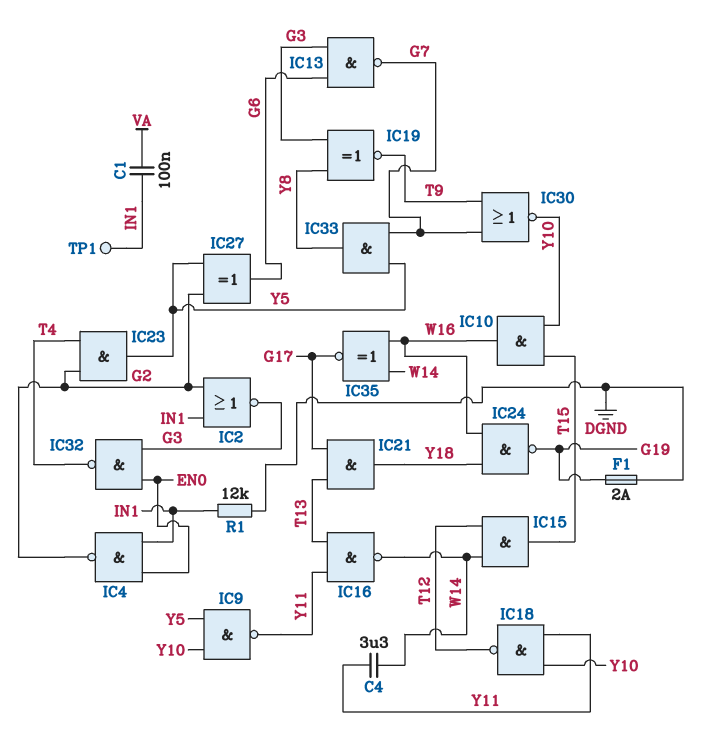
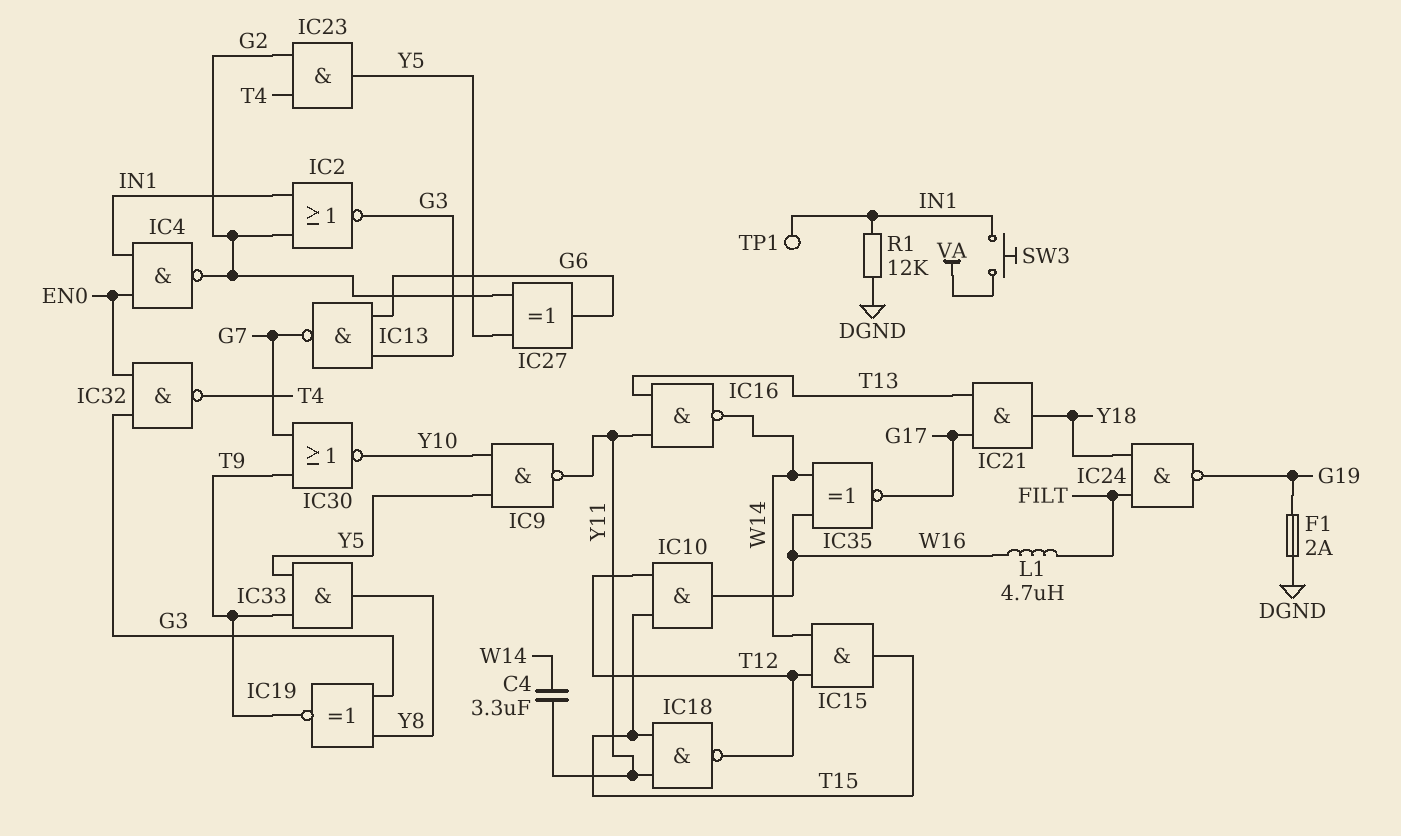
C1: 100nF (IN1, VA) -> none
IC10: AND (in T15, in Y10, out W16) -> AND (in T12, in T15, out W16)
IC18: NAND (in Y10, in Y11, out T12) -> NAND (in T15, in Y11, out T12)
IC24: NAND (in W16, in Y18, out G19) -> NAND (in FILT, in Y18, out G19)
IC33: AND (in G7, in Y5, out Y8) -> AND (in T9, in Y5, out Y8)
L1: none -> 4.7uH (FILT, W16)
SW3: none -> button (IN1, VA)

